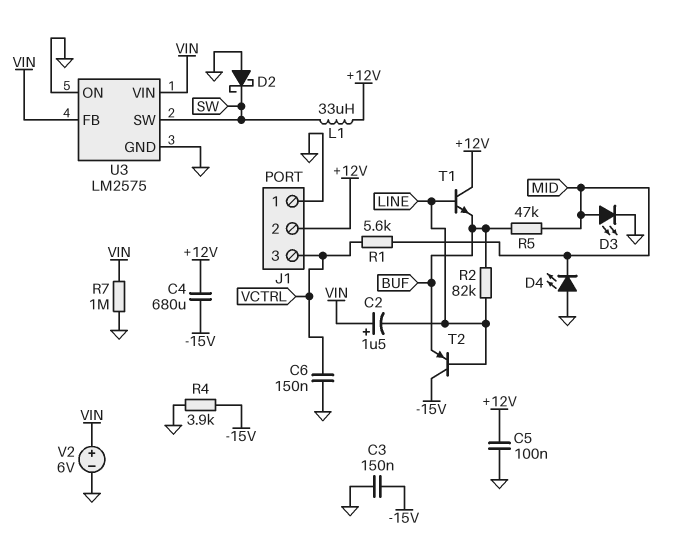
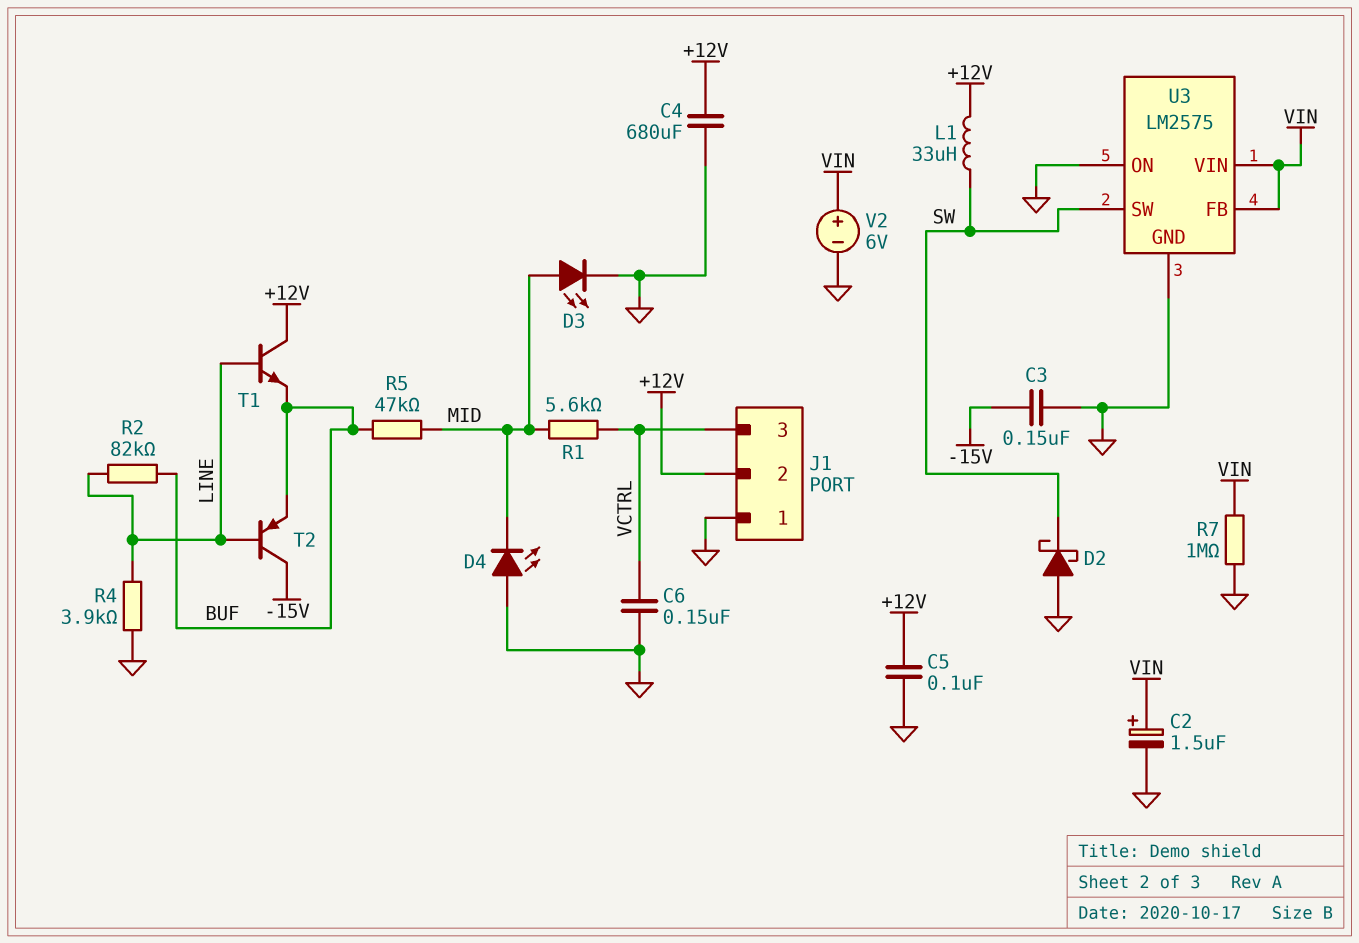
C2: 1.5uF (plus VIN, minus LINE) -> 1.5uF (plus VIN, minus GND)
C4: 680uF (+12V, -15V) -> 680uF (+12V, GND)
R4: 3.9k (-15V, GND) -> 3.9k (GND, LINE)

